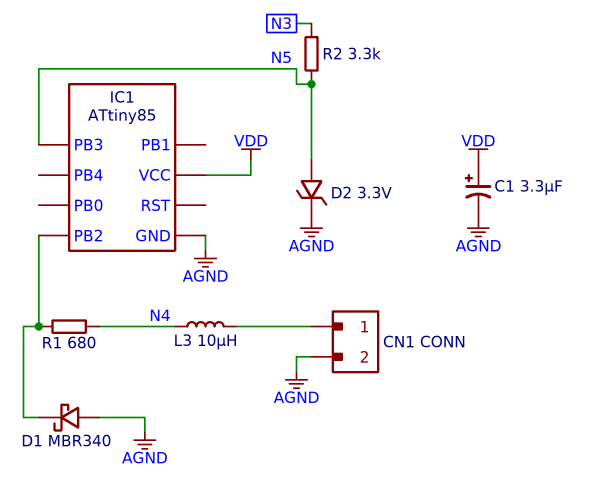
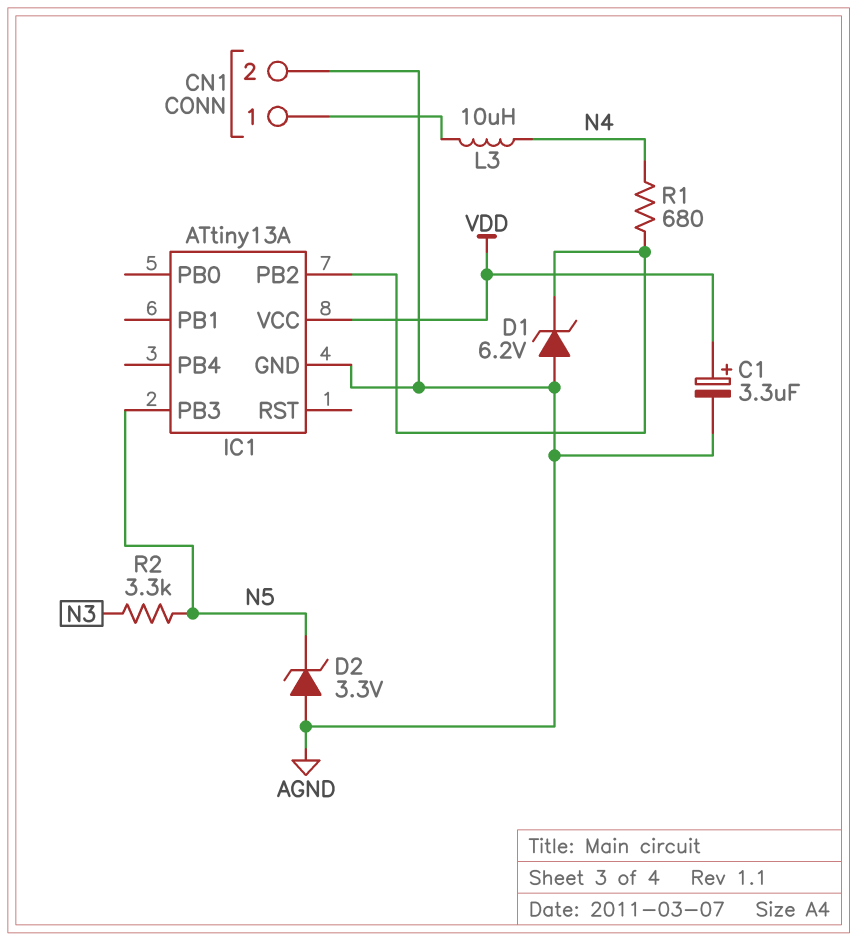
D1: schottky MBR340 (A AGND, K IC1/PB2) -> zener 6.2V (A AGND, K IC1/PB2)
D2: zener 3.3V (A N5, K AGND) -> zener 3.3V (A AGND, K N5)
IC1: ATtiny85 -> ATtiny13A

